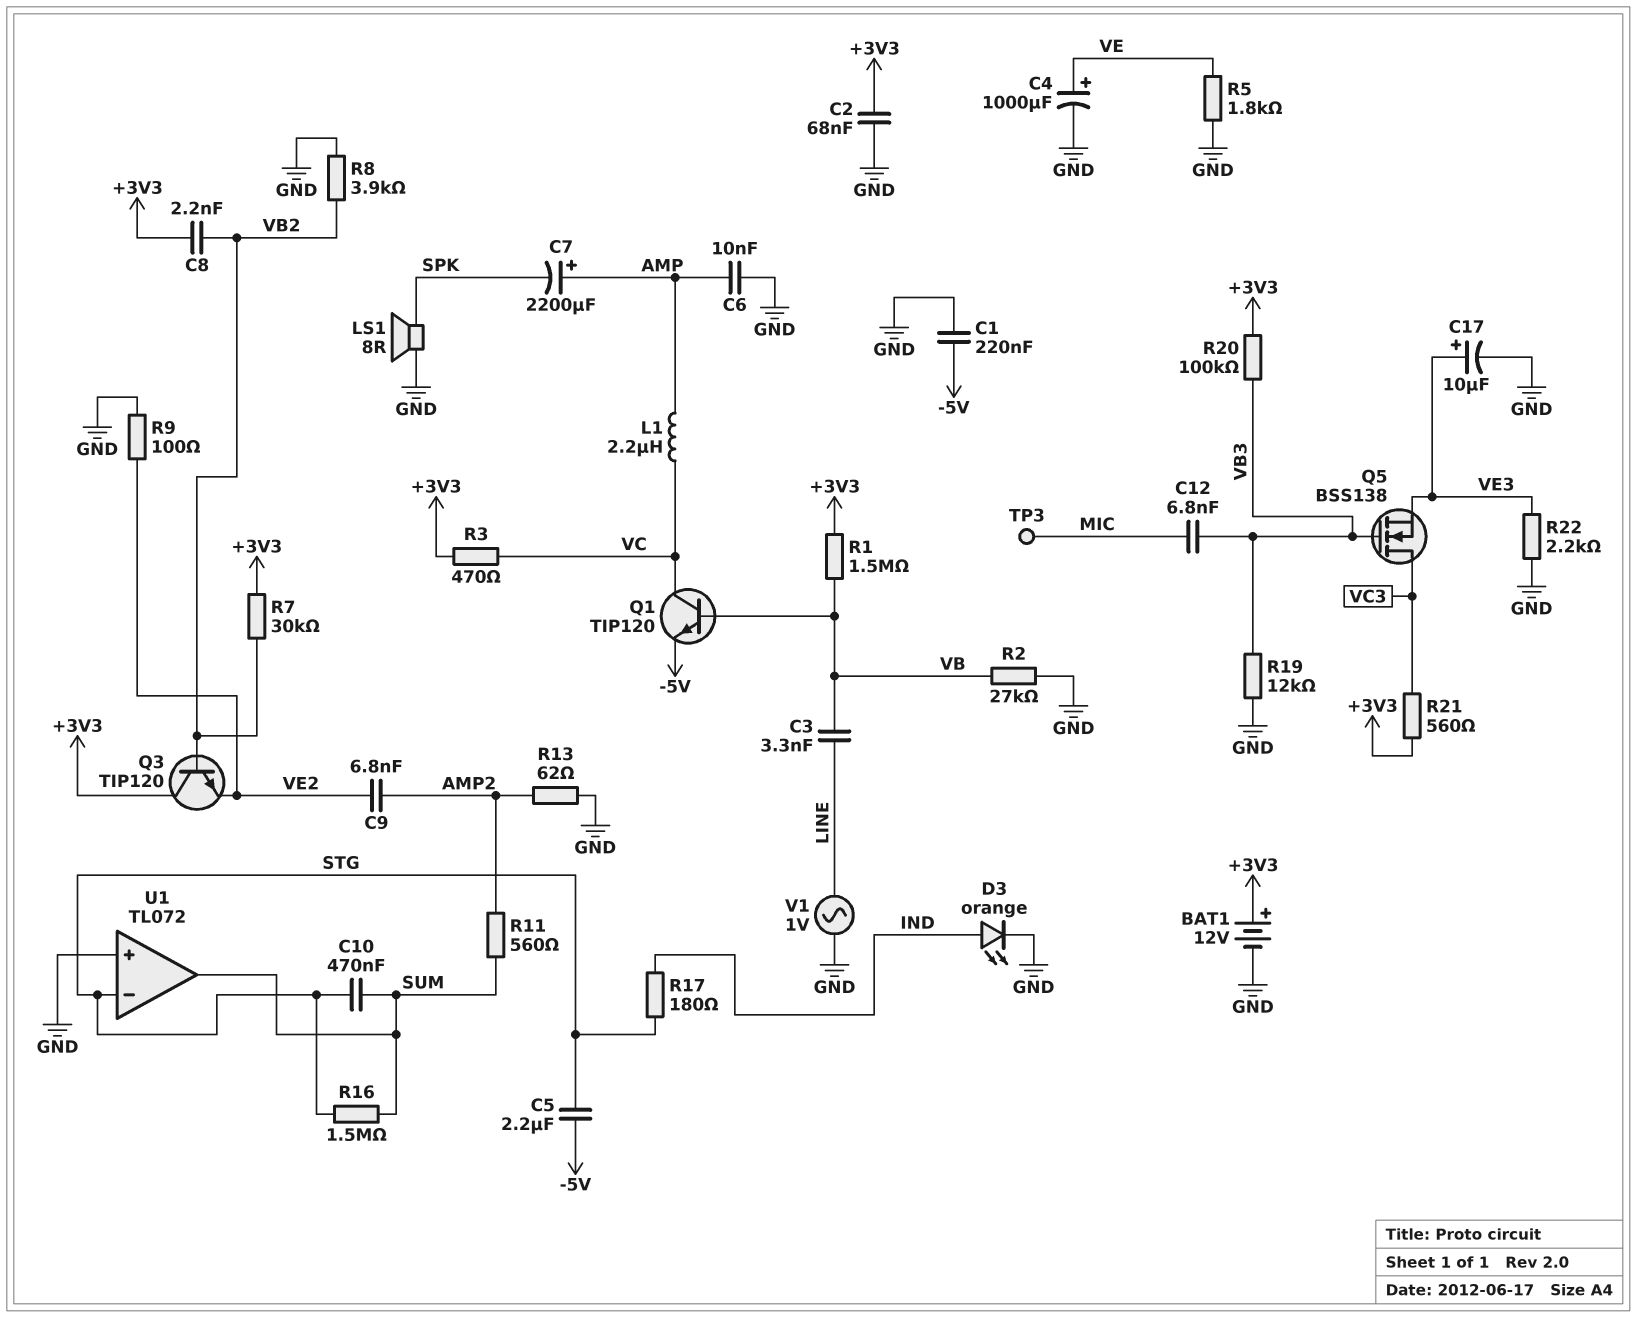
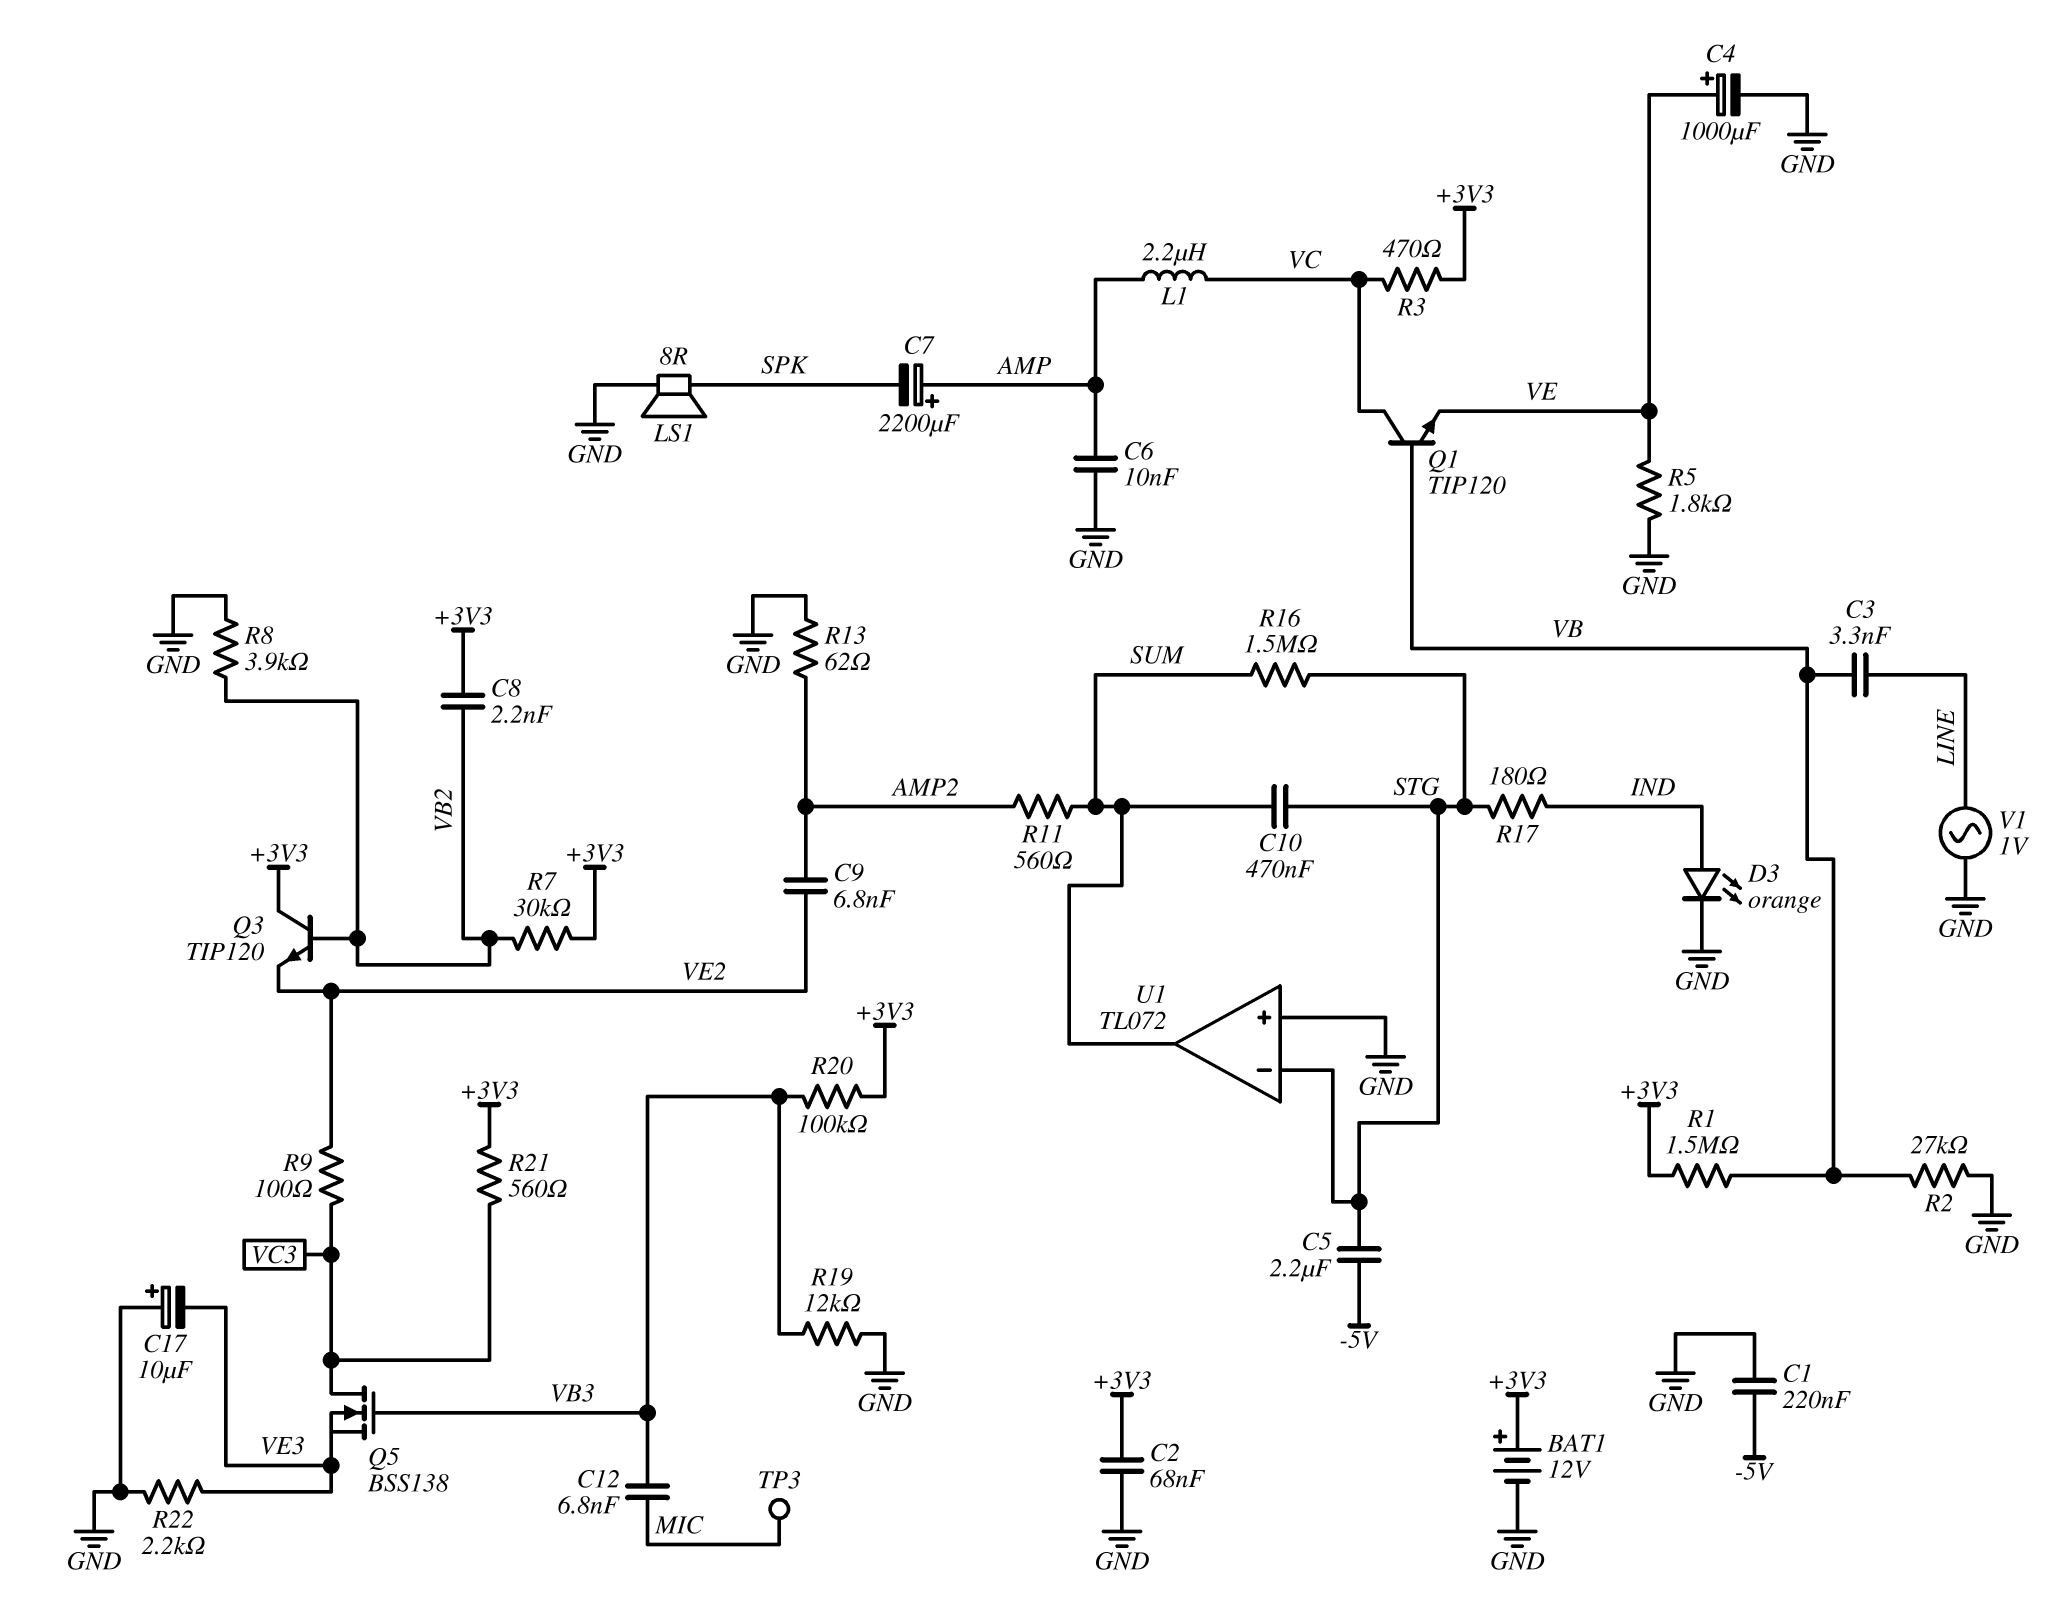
C17: 10uF (plus VE3, minus GND) -> 10uF (plus GND, minus VE3)
Q1: NPN TIP120 (B VB, C VC, E -5V) -> NPN TIP120 (B VB, C VC, E VE)
R9: 100 (GND, VE2) -> 100 (VC3, VE2)

